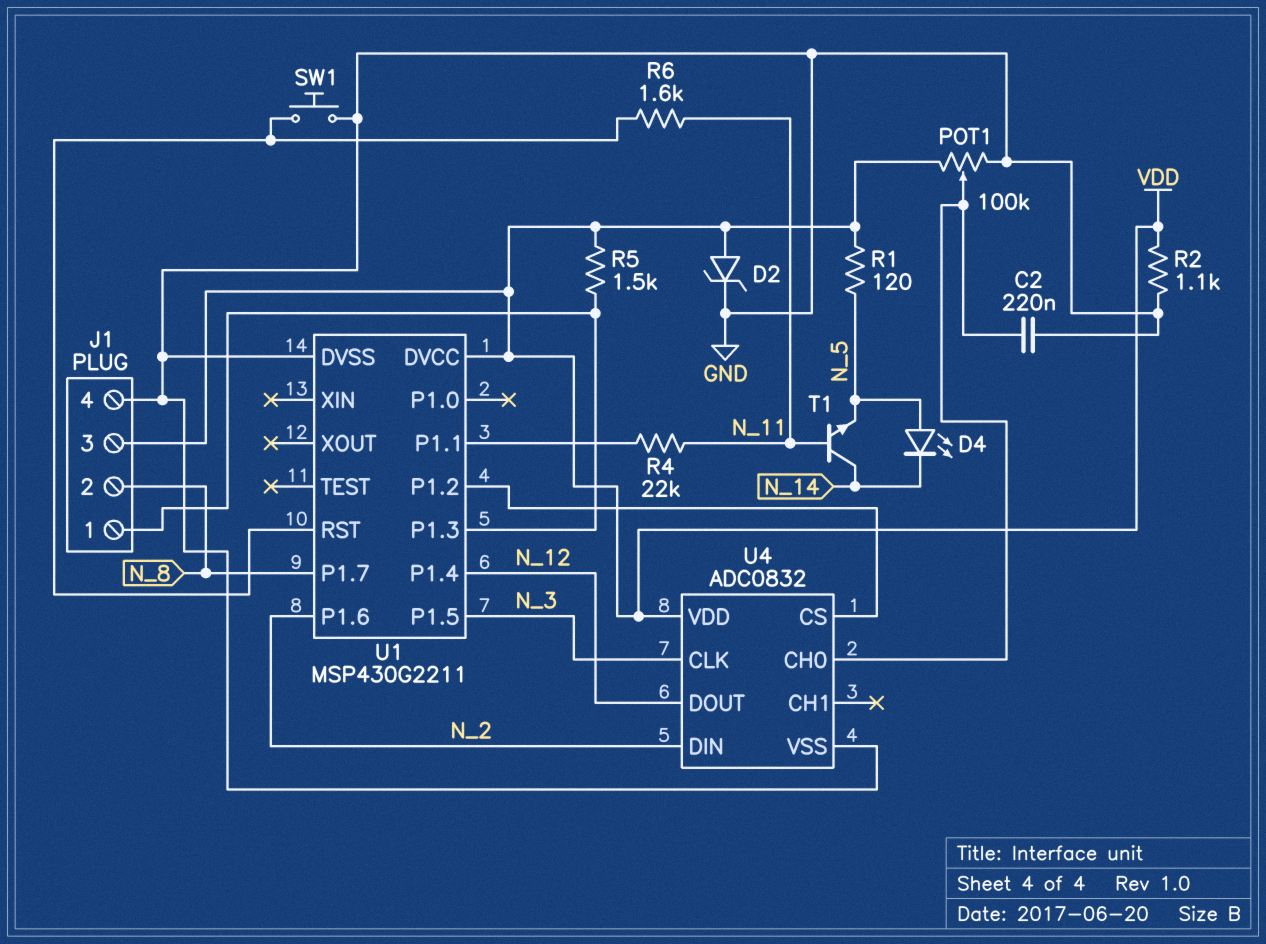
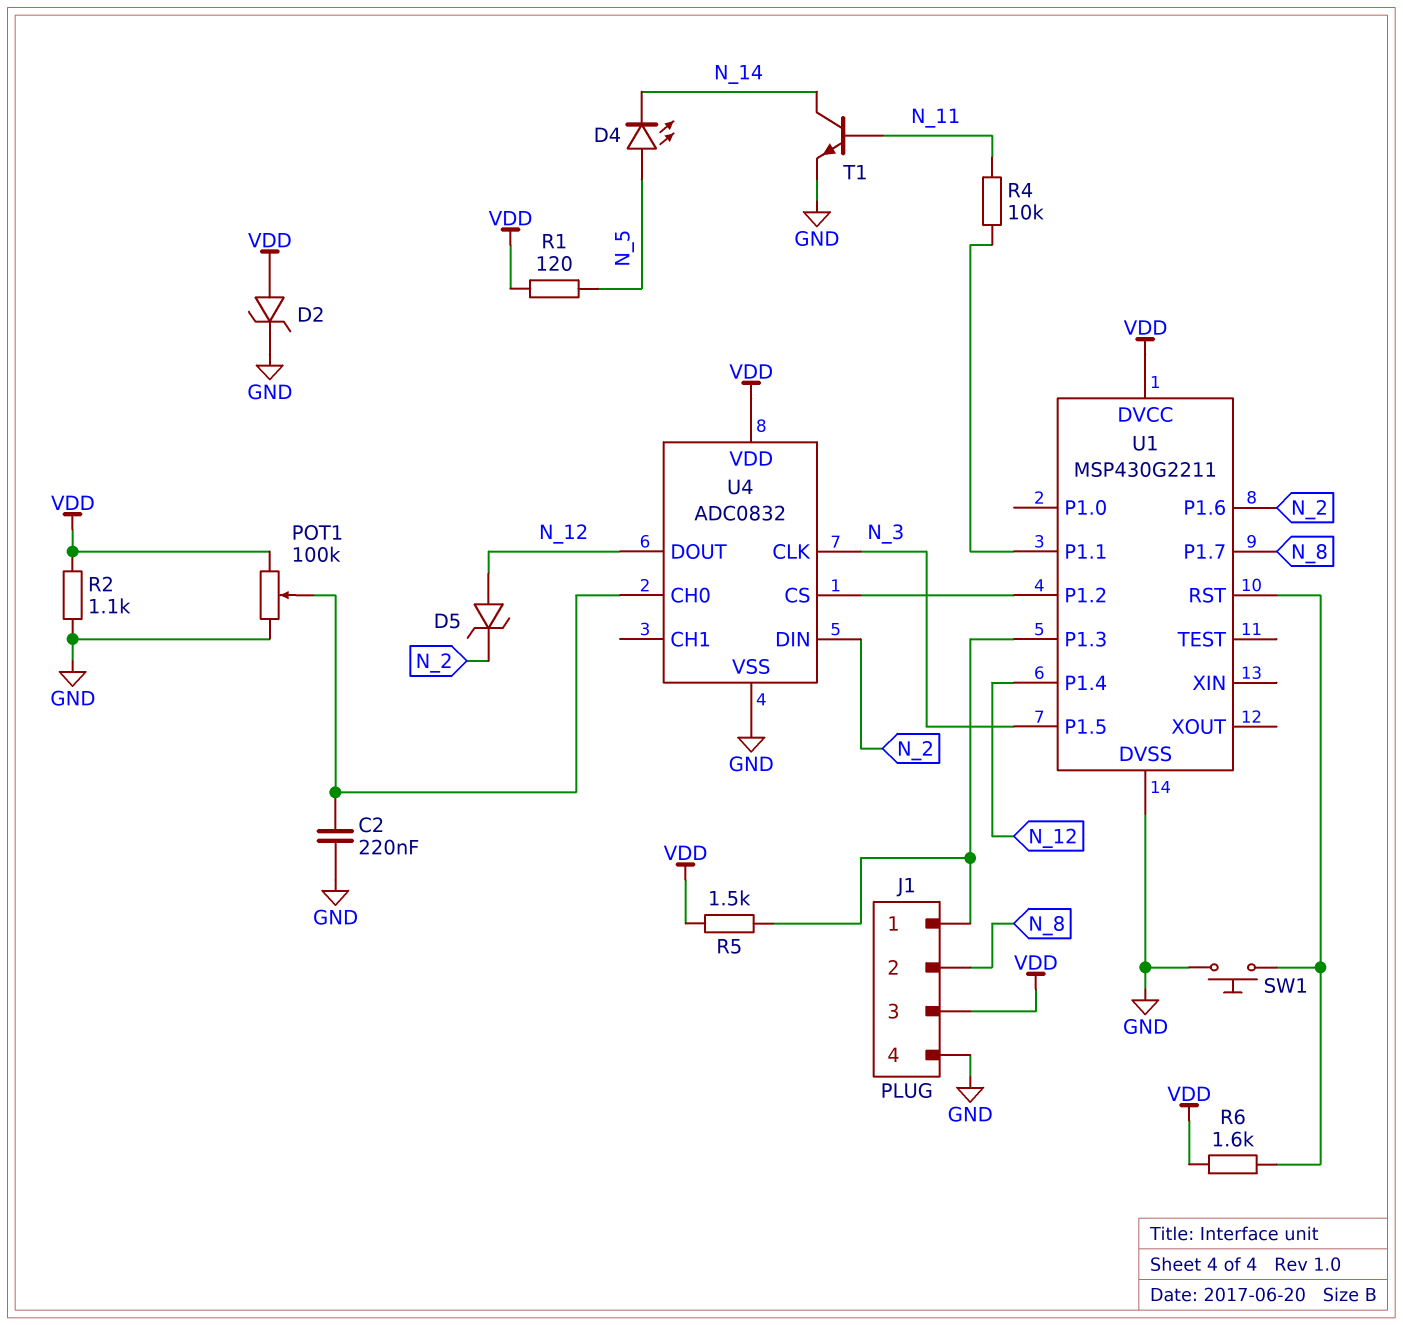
D5: none -> zener (A N_12, K N_2)
R4: 22k (N_11, U1/P1.1) -> 10k (N_11, U1/P1.1)
R6: 1.6k (N_11, U1/RST) -> 1.6k (U1/RST, VDD)
T1: NPN (B N_11, C N_14, E N_5) -> NPN (B N_11, C N_14, E GND)

